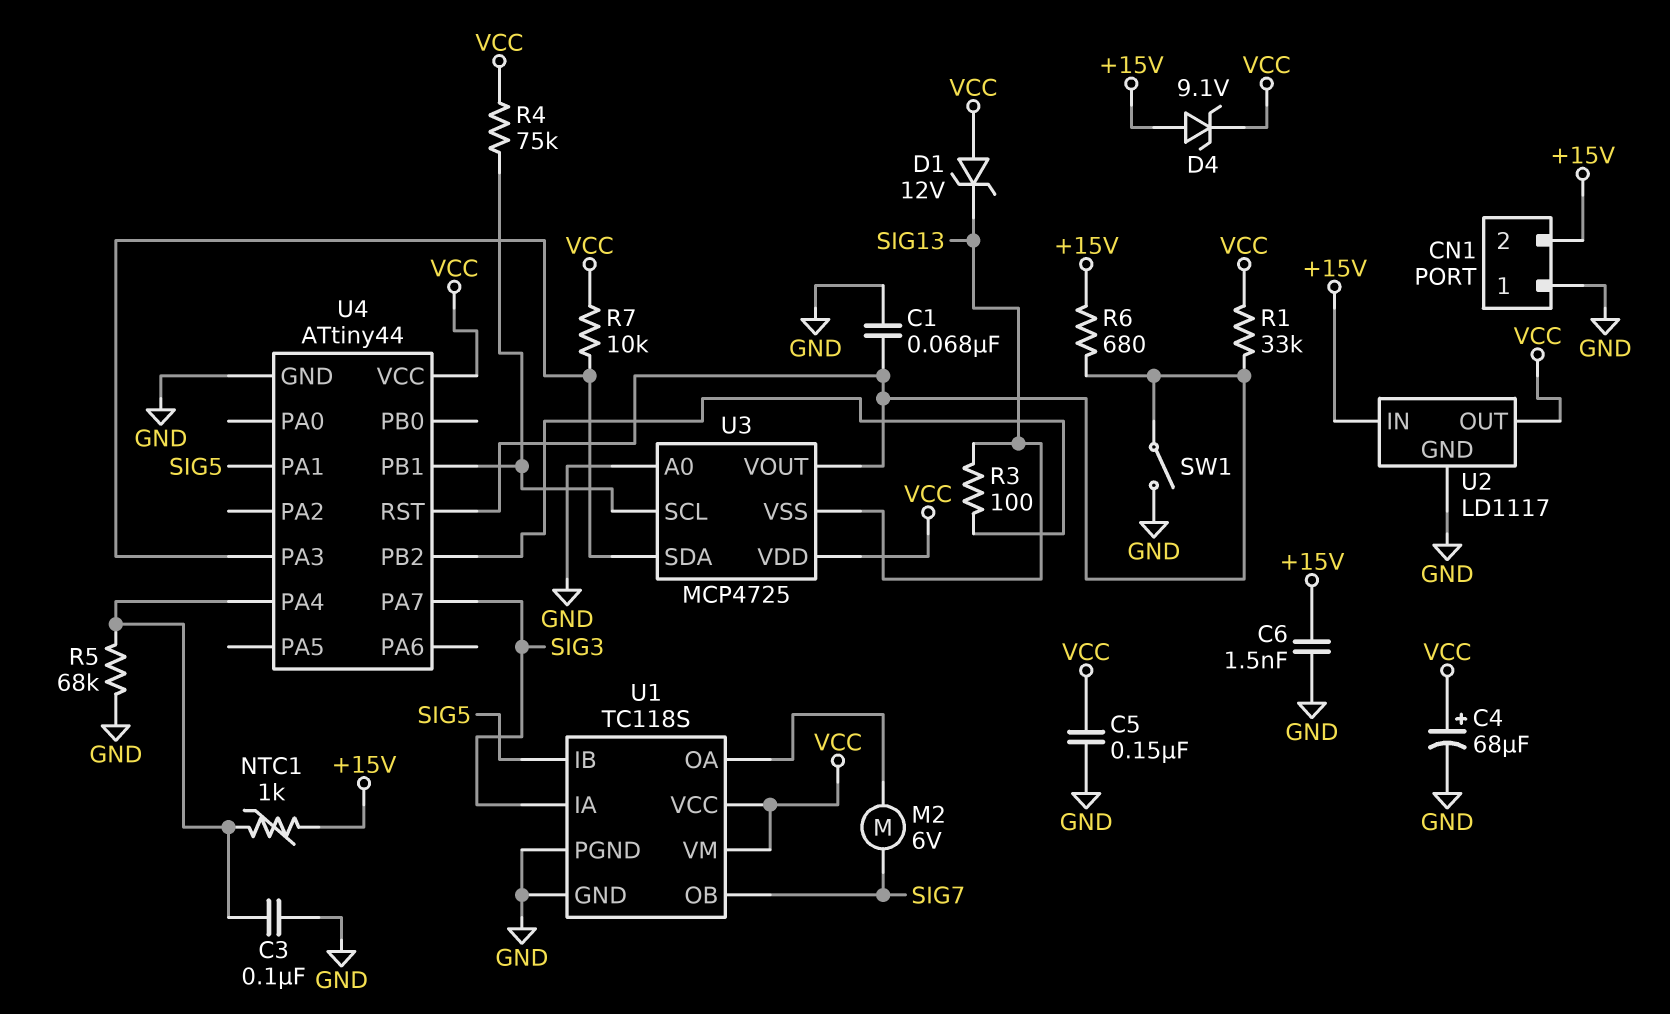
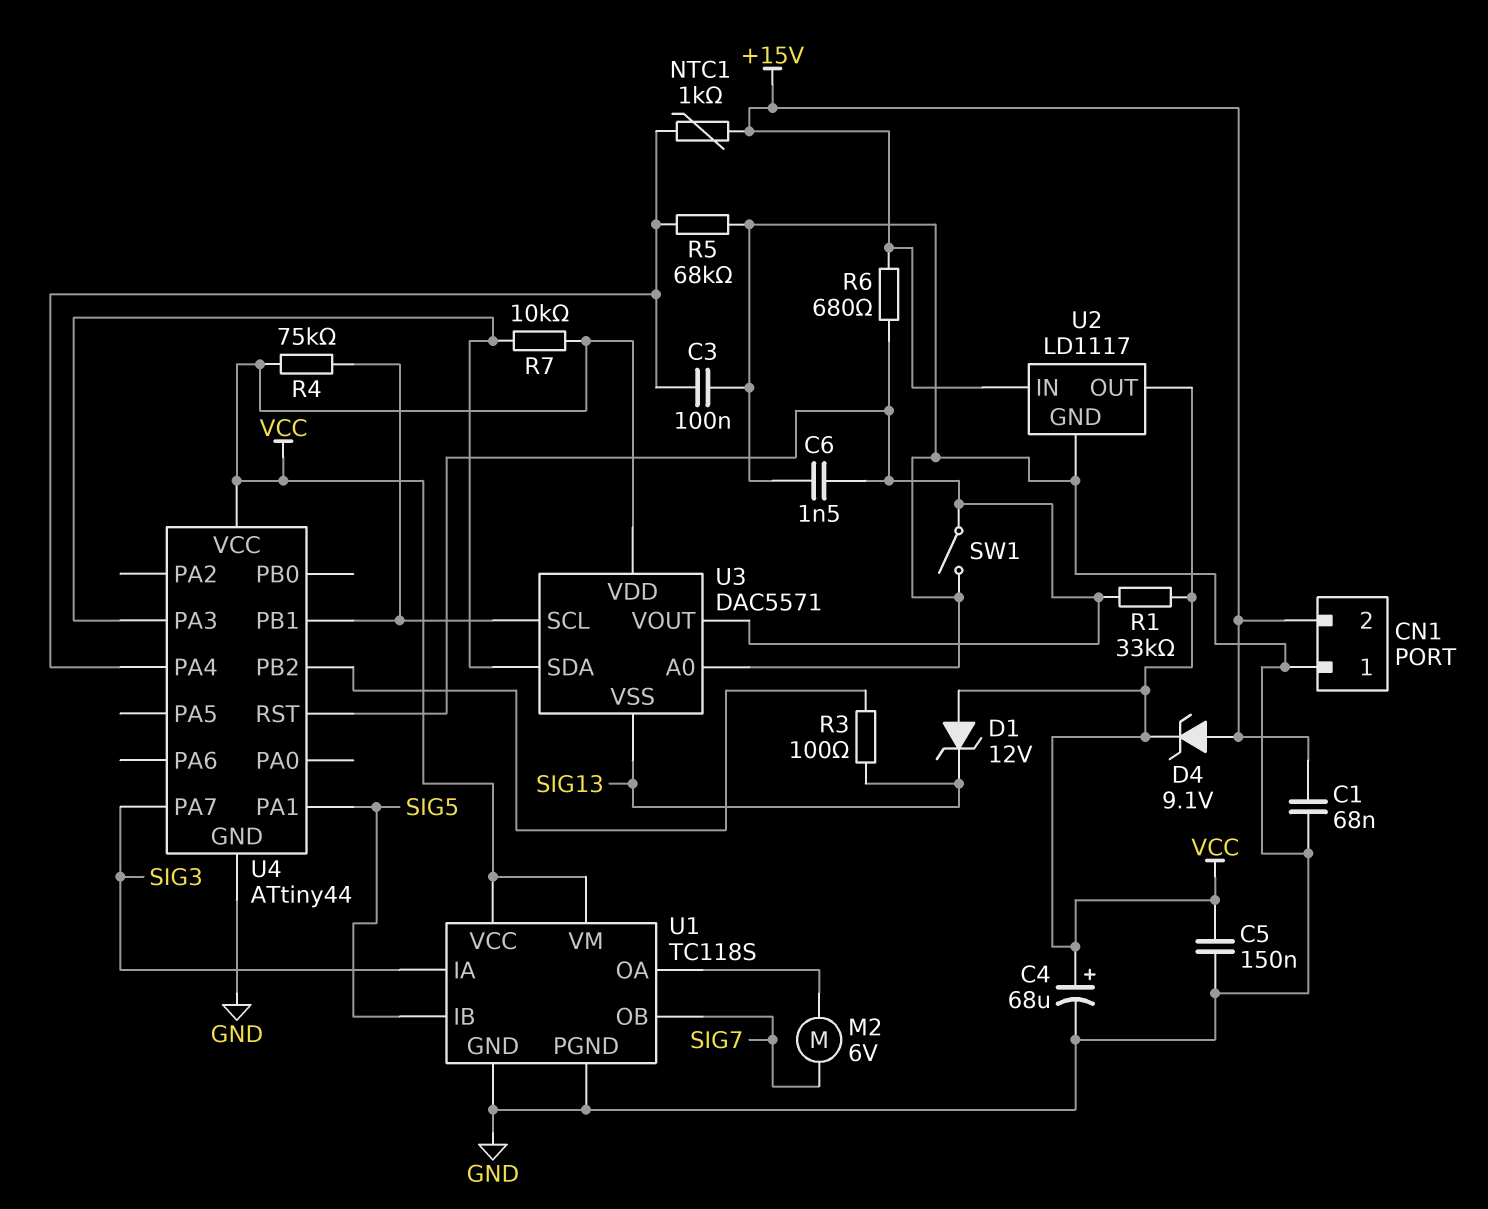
C1: 68nF (GND, U3/VOUT) -> 68nF (+15V, GND)
C6: 1.5nF (+15V, GND) -> 1.5nF (GND, U3/VOUT)
U3: MCP4725 -> DAC5571

